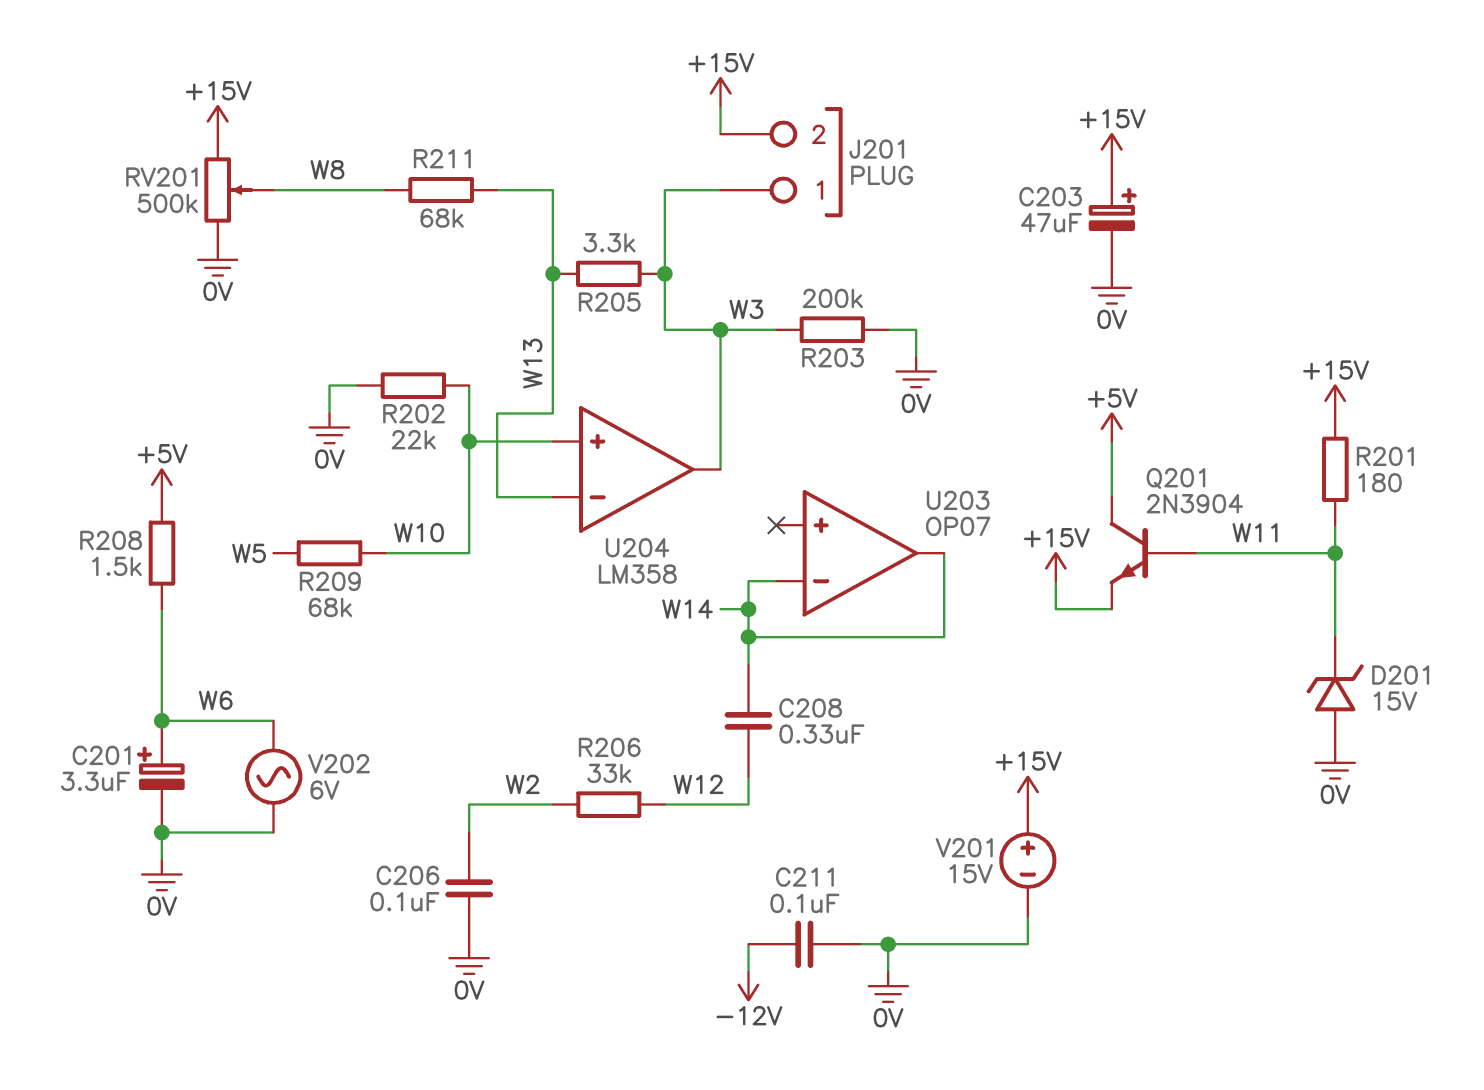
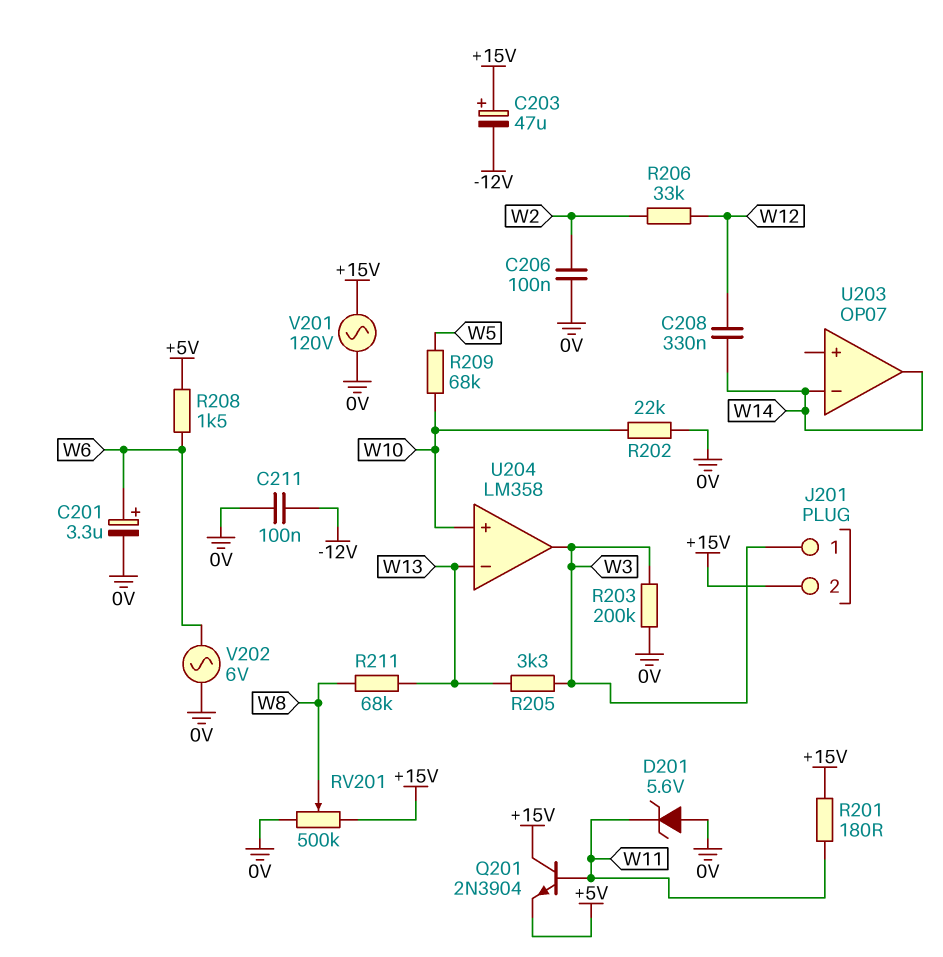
C203: 47uF (plus +15V, minus 0V) -> 47uF (plus +15V, minus -12V)
D201: zener 15V (A 0V, K W11) -> zener 5.6V (A 0V, K W11)
Q201: NPN 2N3904 (B W11, C +5V, E +15V) -> NPN 2N3904 (B W11, C +15V, E +5V)
V201: 15V (plus +15V, minus 0V) -> AC 120V (+15V, 0V)

